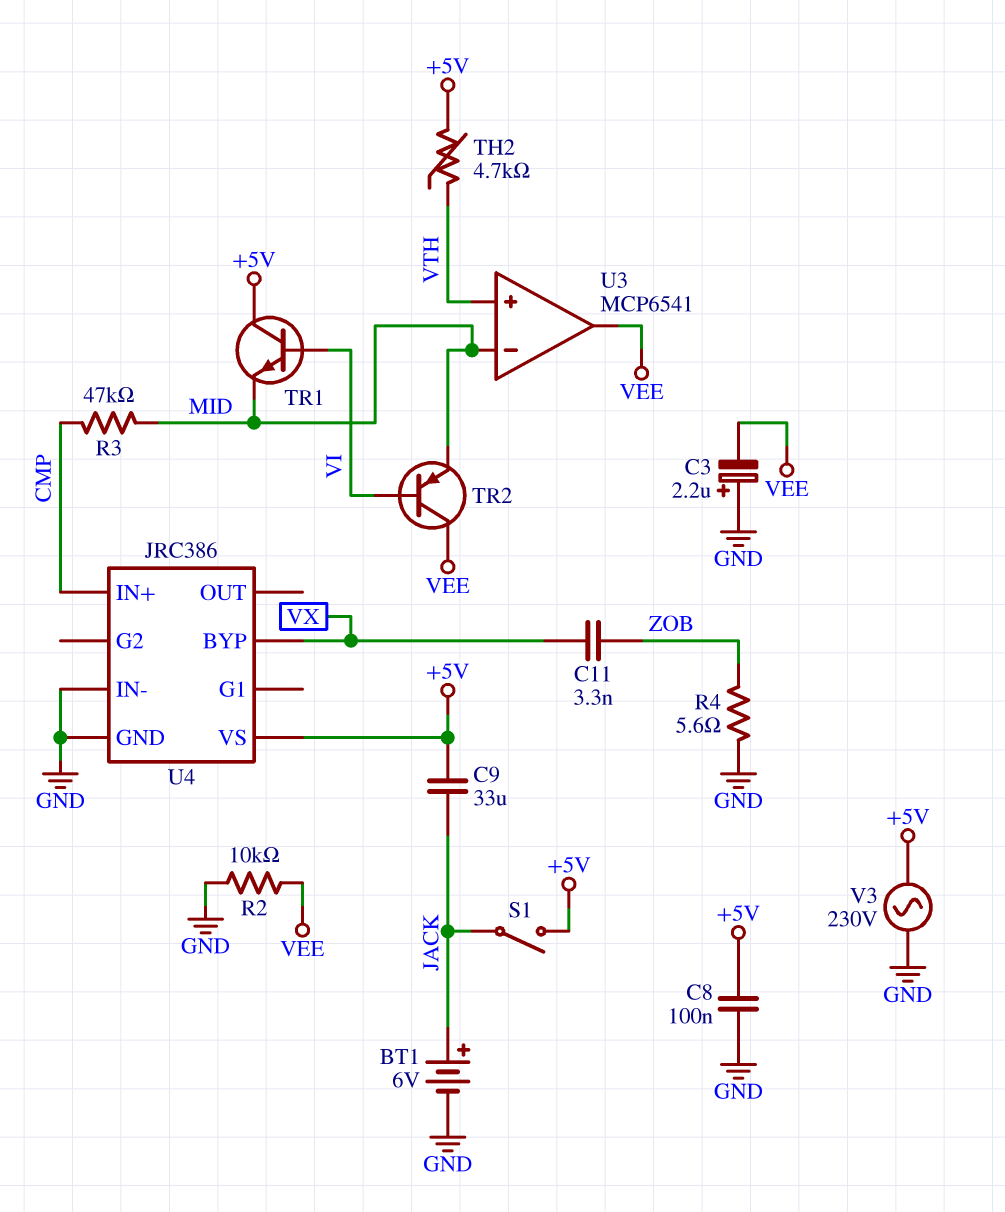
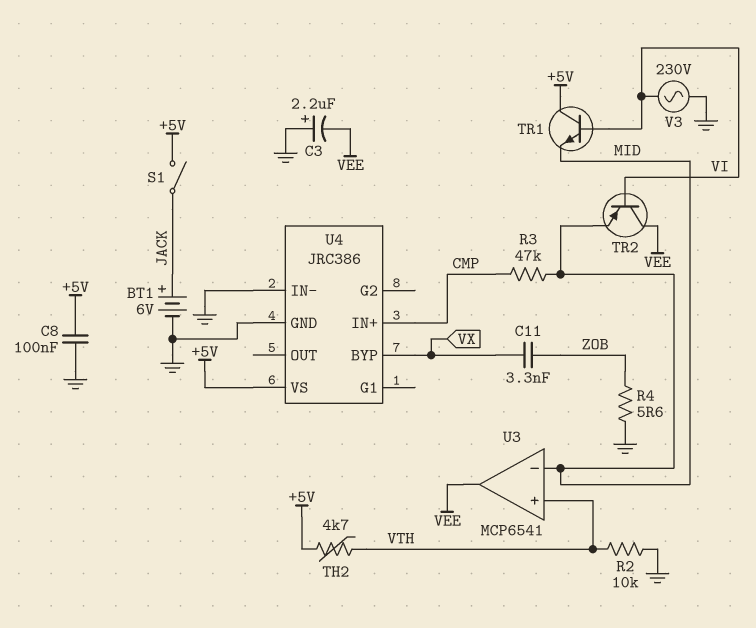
C9: 33uF (+5V, JACK) -> none
R2: 10k (GND, VEE) -> 10k (GND, VTH)
V3: AC 230V (+5V, GND) -> AC 230V (GND, VI)

